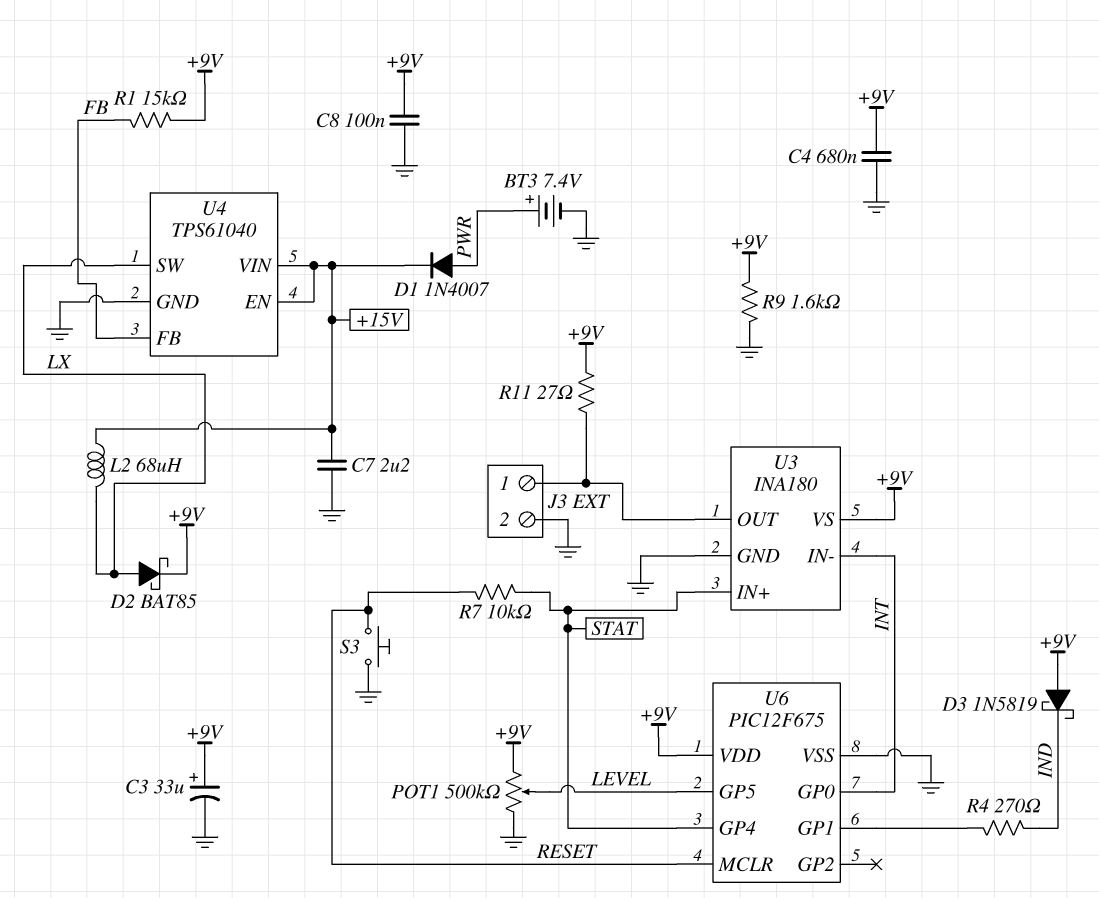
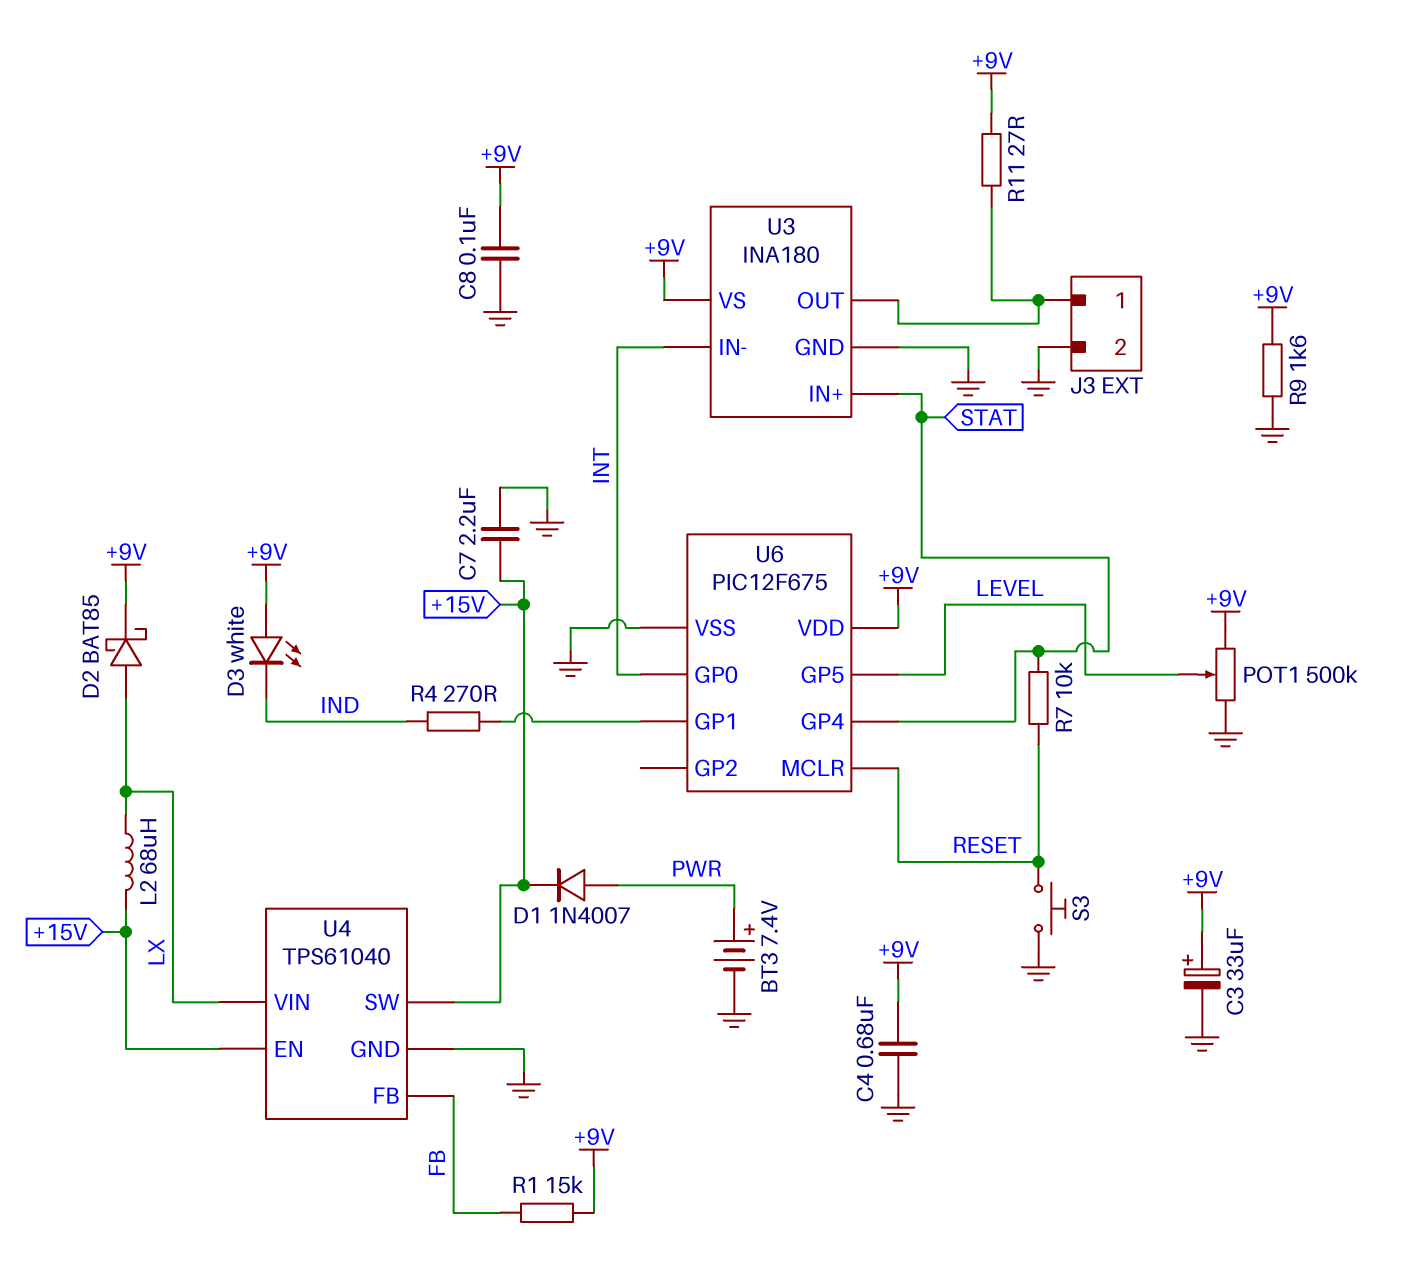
D3: schottky 1N5819 (A +9V, K IND) -> LED white (A +9V, K IND)
U4 pin SW: LX -> +15V
U4 pin VIN: +15V -> LX

